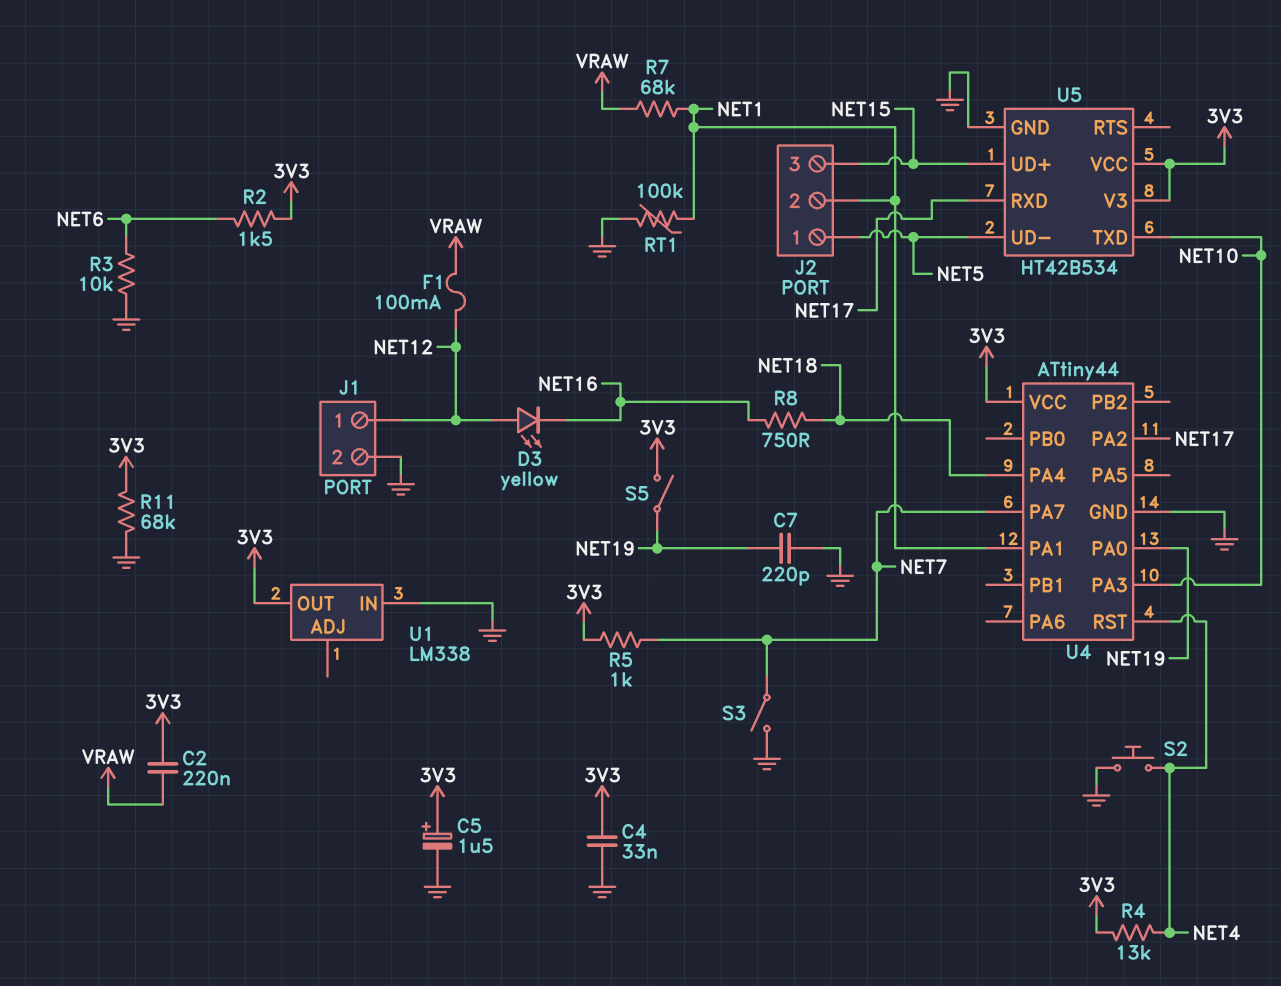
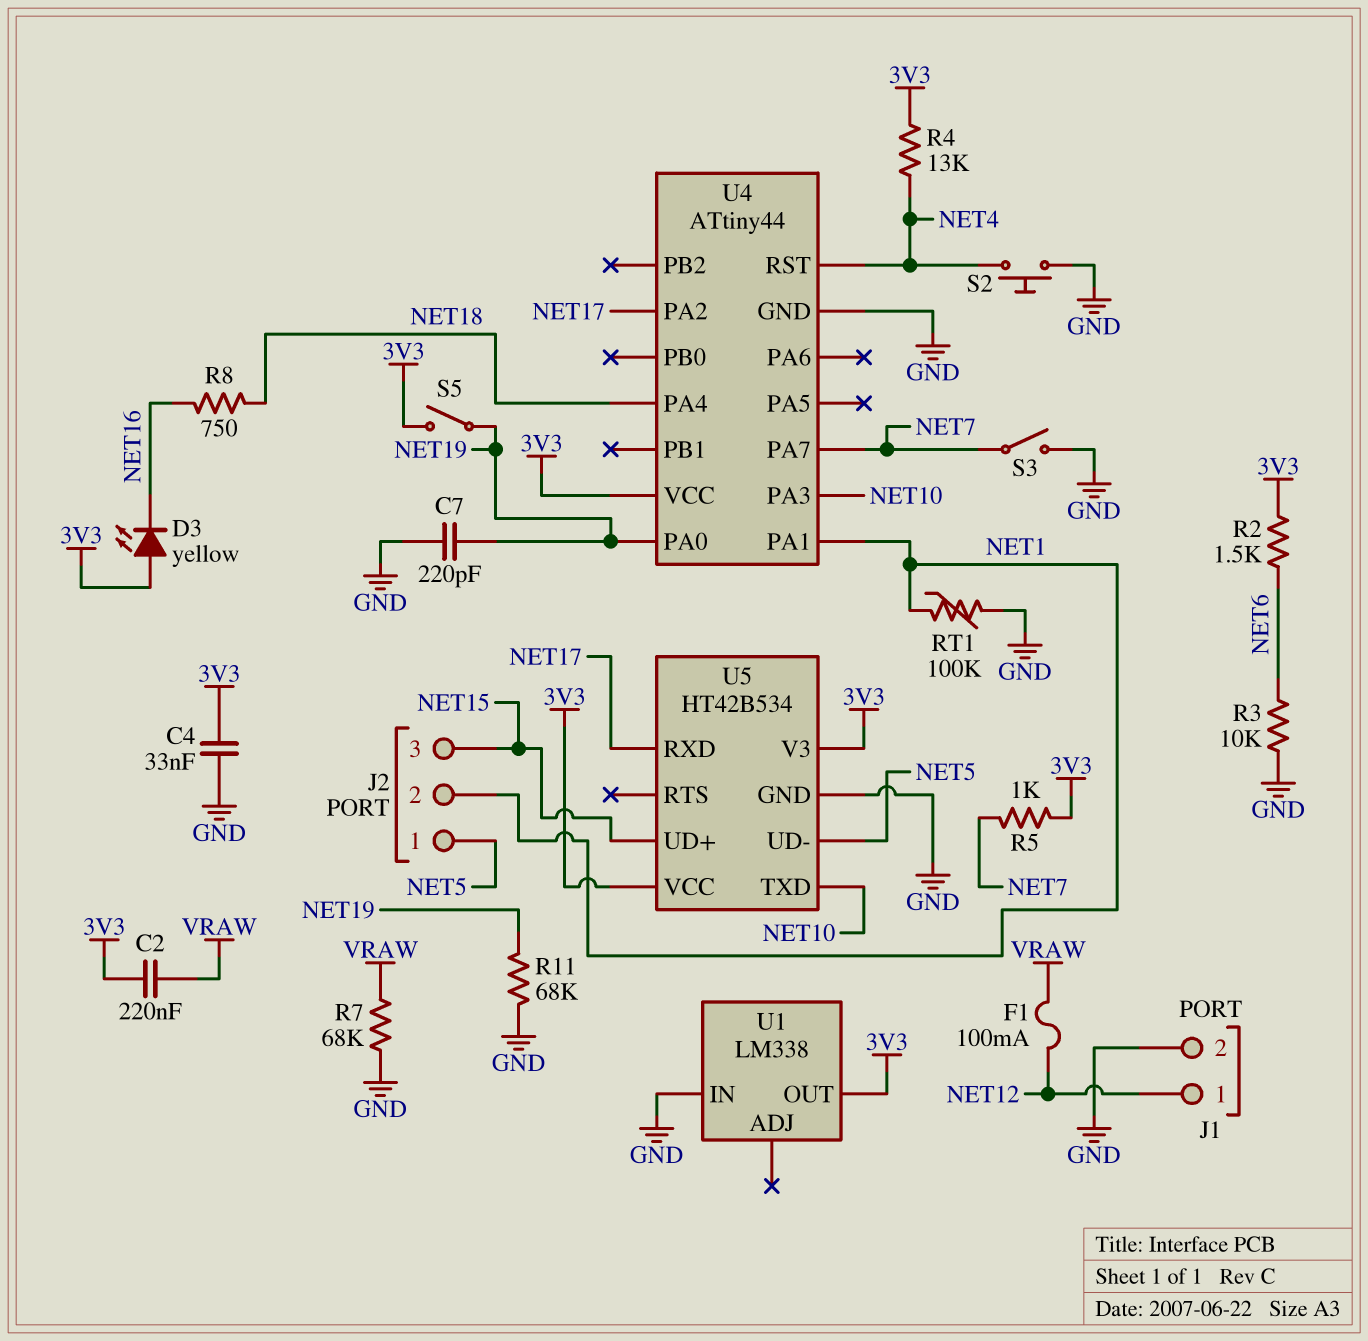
C5: 1.5uF (plus 3V3, minus GND) -> none
D3: LED yellow (A NET12, K NET16) -> LED yellow (A 3V3, K NET16)
R7: 68k (NET1, VRAW) -> 68k (GND, VRAW)
R11: 68k (3V3, GND) -> 68k (GND, NET19)

